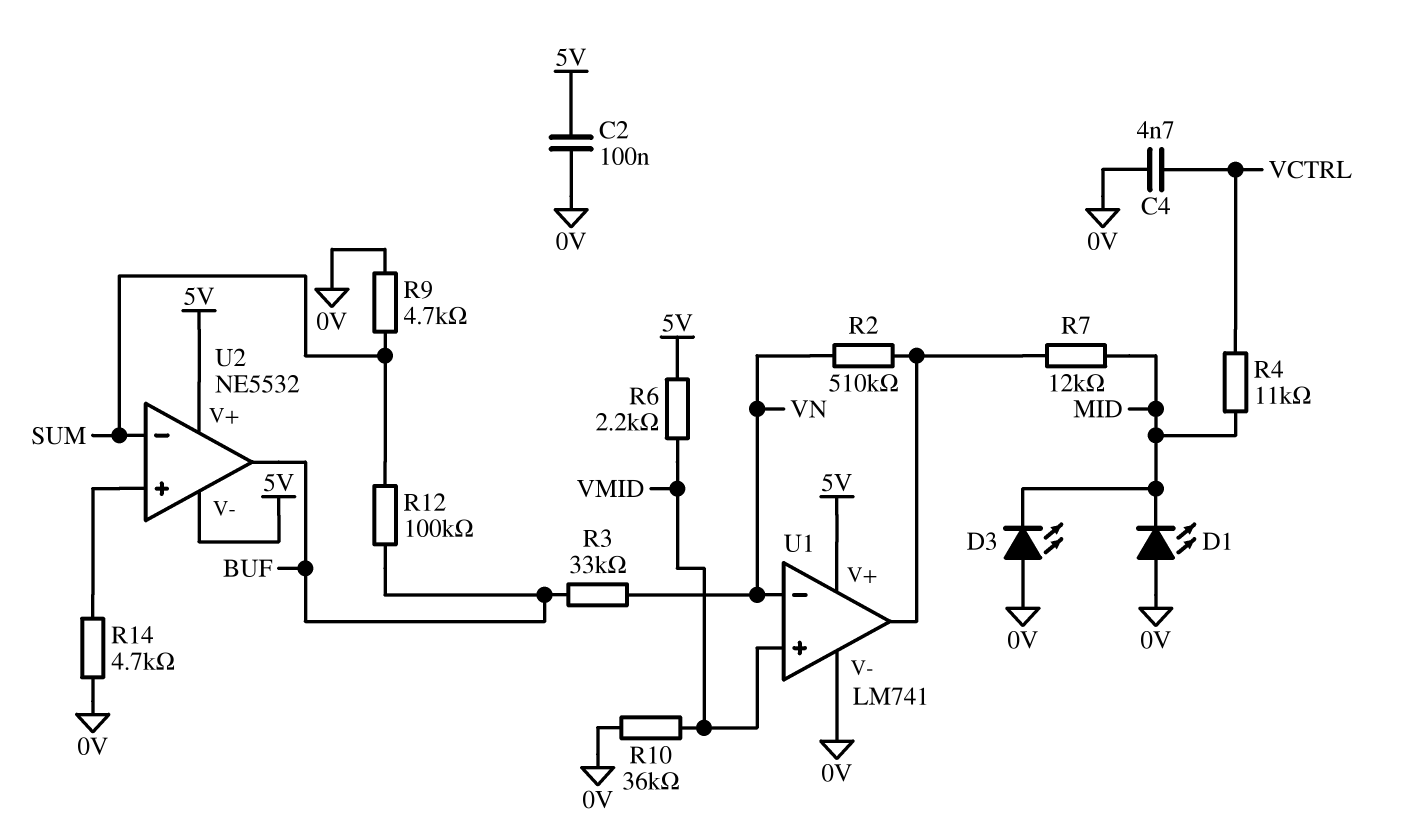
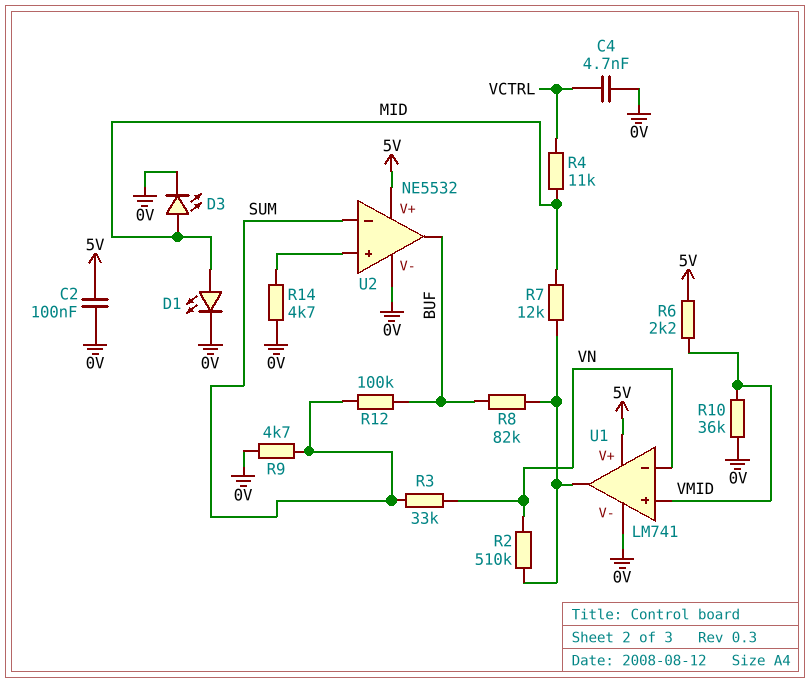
D1: LED (A 0V, K MID) -> LED (A MID, K 0V)
D3: LED (A 0V, K MID) -> LED (A MID, K 0V)
R3: 33k (BUF, VN) -> 33k (SUM, VN)
R8: none -> 82k (BUF, U1/out)
U2 pin V-: 5V -> 0V

